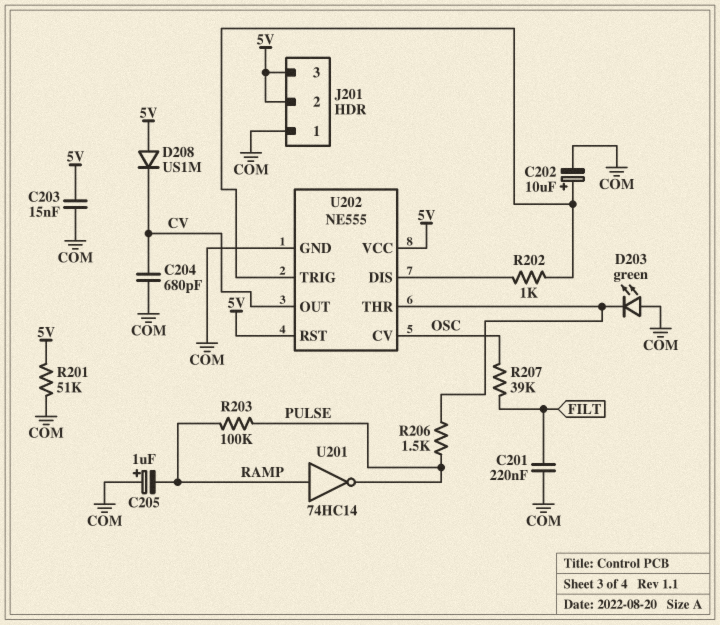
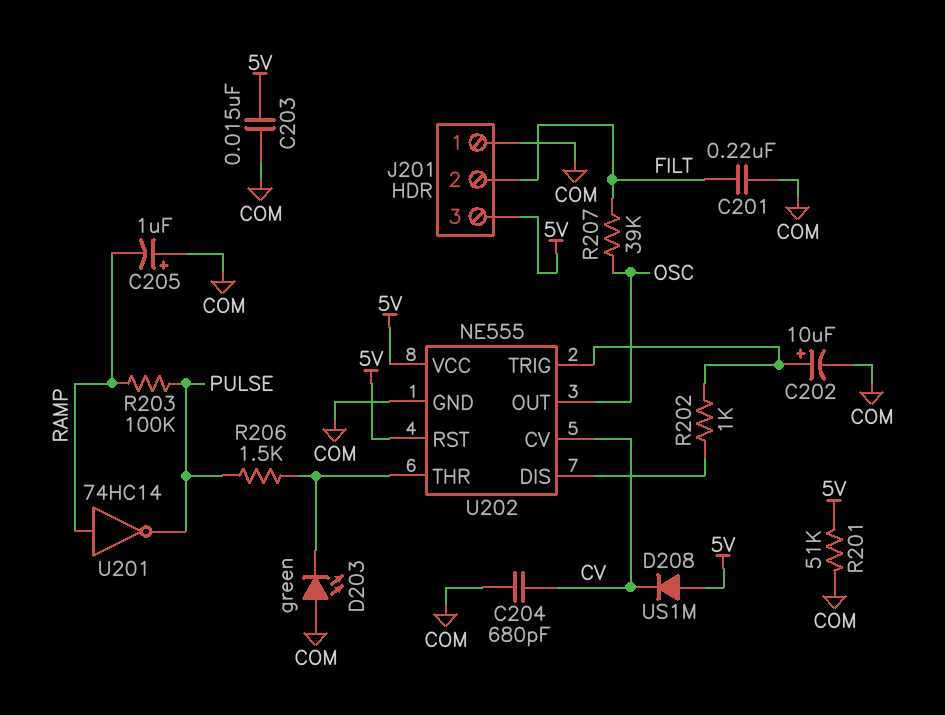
J201 pin 2: 5V -> FILT
U202 pin CV: OSC -> CV
U202 pin OUT: CV -> OSC

